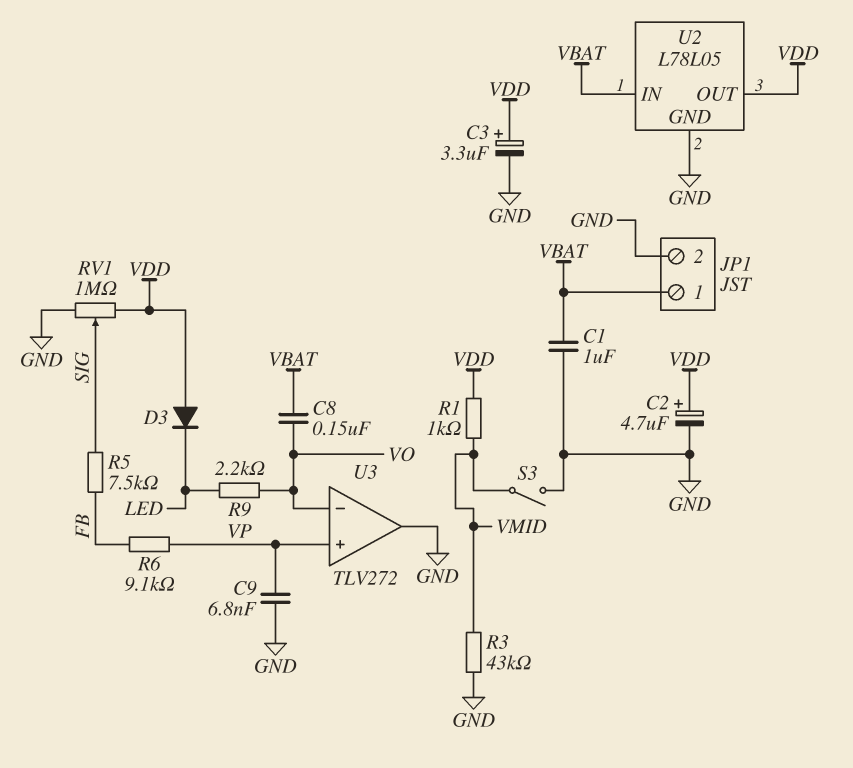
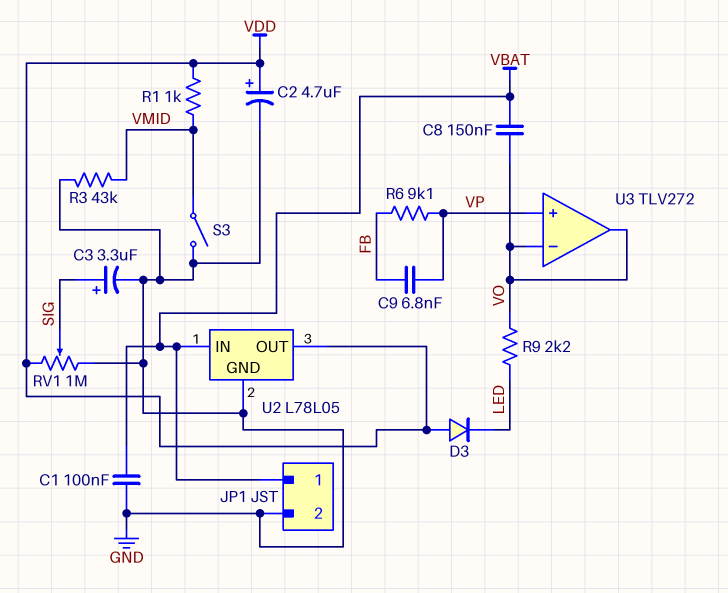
C1: 1uF (GND, VBAT) -> 100nF (GND, VBAT)
C3: 3.3uF (plus VDD, minus GND) -> 3.3uF (plus SIG, minus GND)
C9: 6.8nF (GND, VP) -> 6.8nF (FB, VP)
R5: 7.5k (FB, SIG) -> none
U3 pin out: GND -> VO

